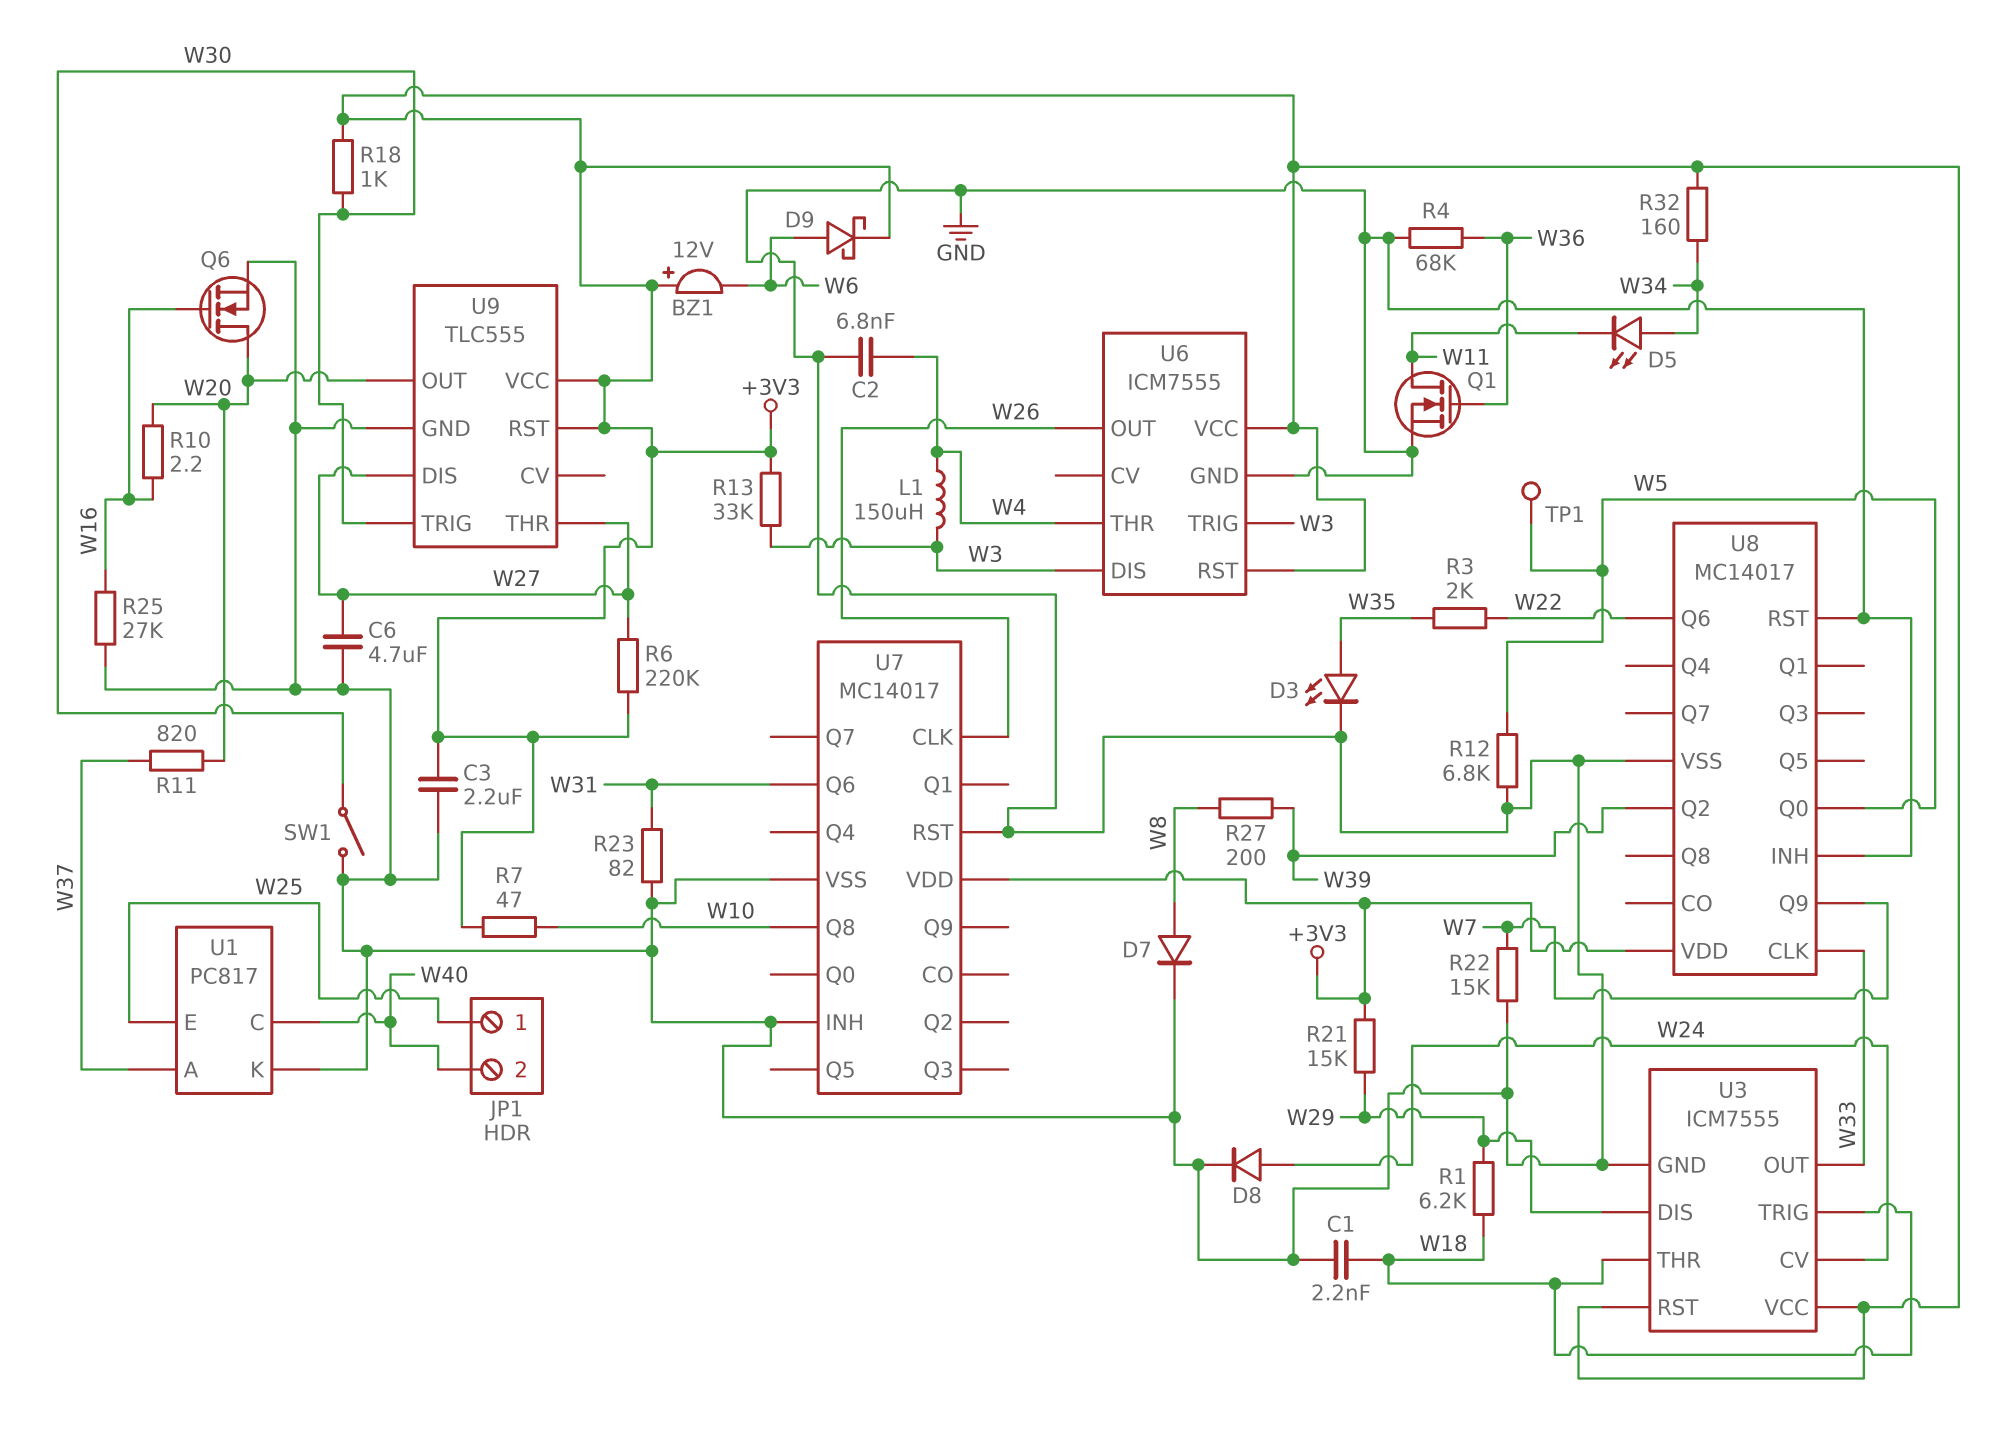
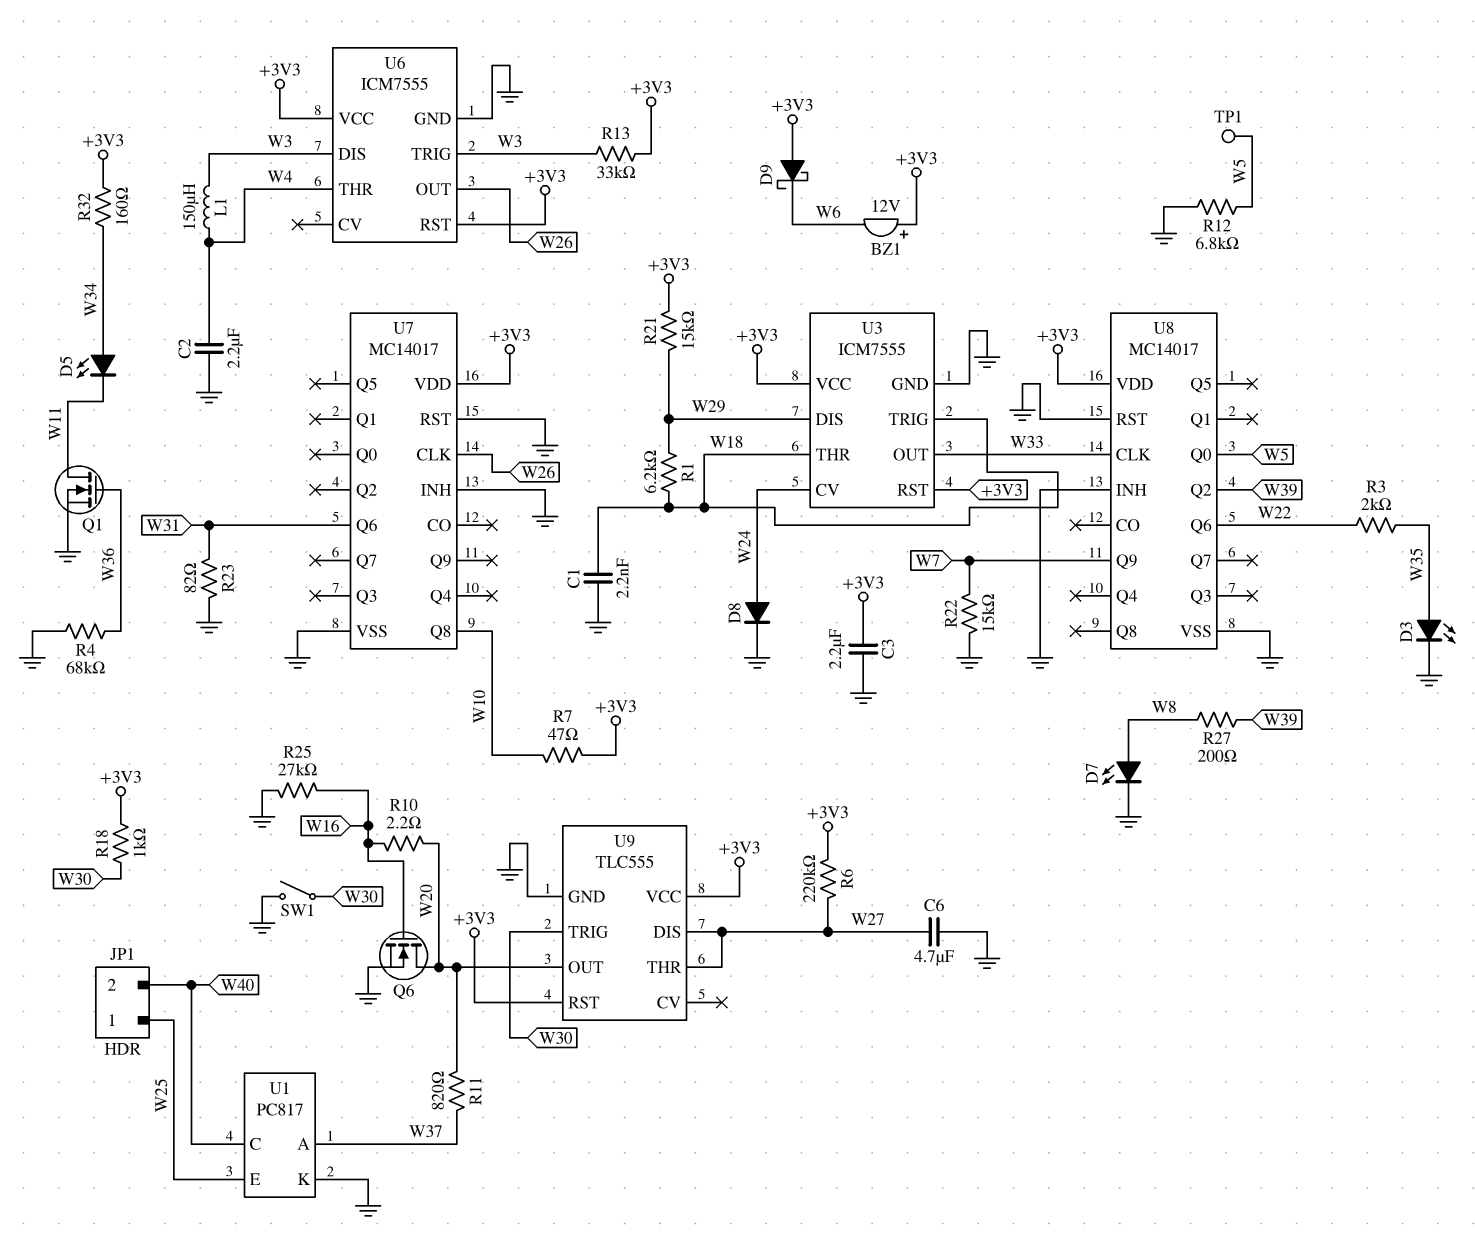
C2: 6.8nF (GND, W4) -> 2.2uF (GND, W4)
D7: diode (A W8, K GND) -> LED (A W8, K GND)
D9: schottky (A W6, K +3V3) -> schottky (A +3V3, K W6)

